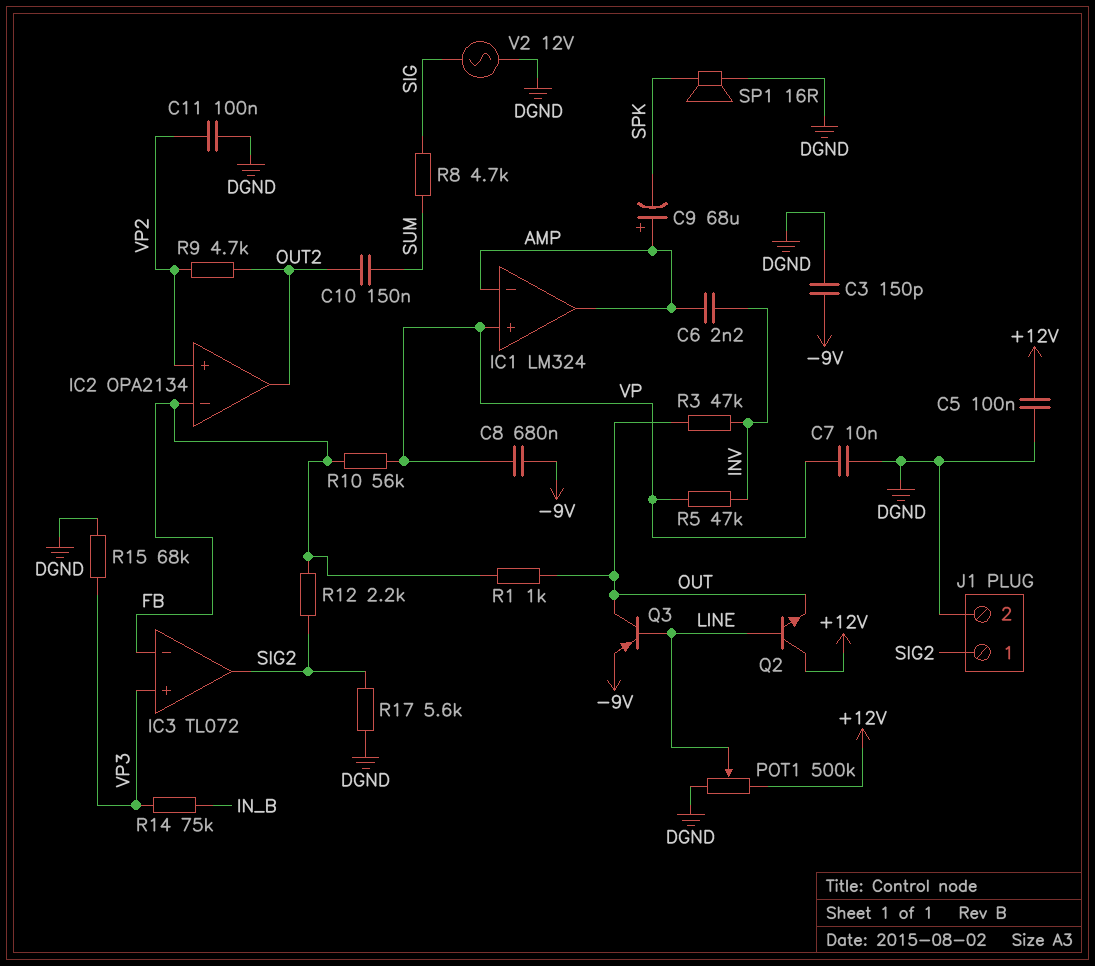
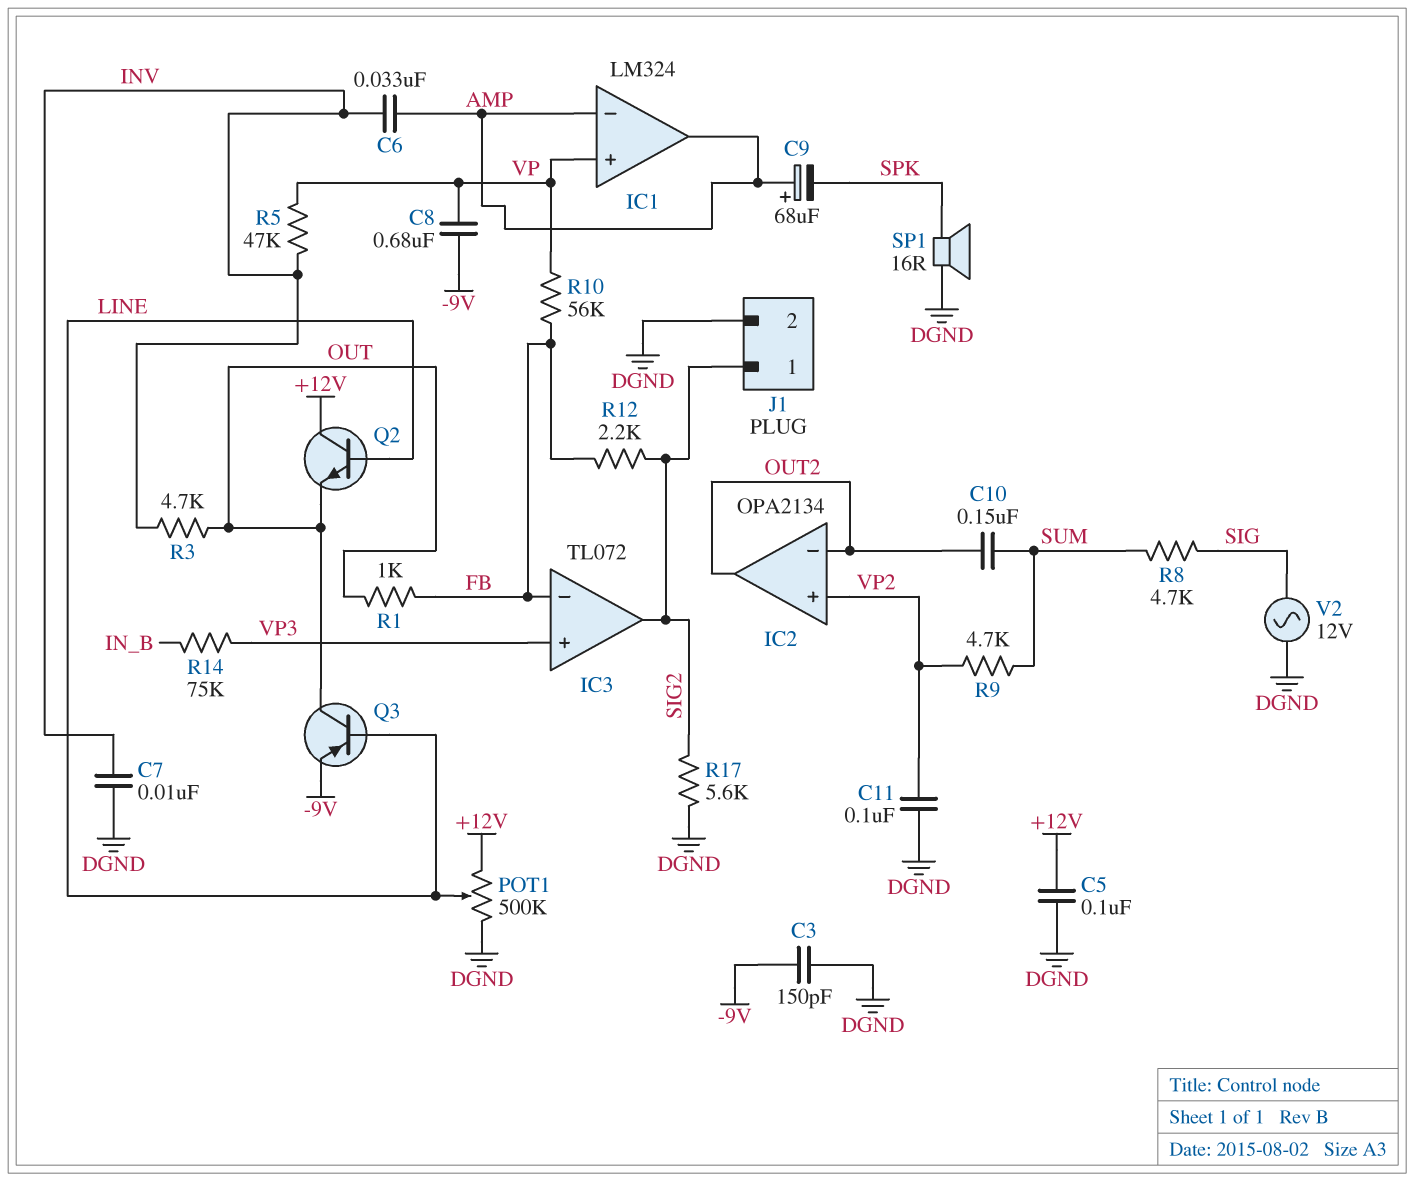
C6: 2.2nF (AMP, INV) -> 33nF (AMP, INV)
C7: 10nF (DGND, VP) -> 10nF (DGND, INV)
IC2 pin in-: FB -> OUT2
R3: 47k (INV, OUT) -> 4.7k (INV, OUT)
R9: 4.7k (OUT2, VP2) -> 4.7k (SUM, VP2)
R15: 68k (DGND, VP3) -> none

